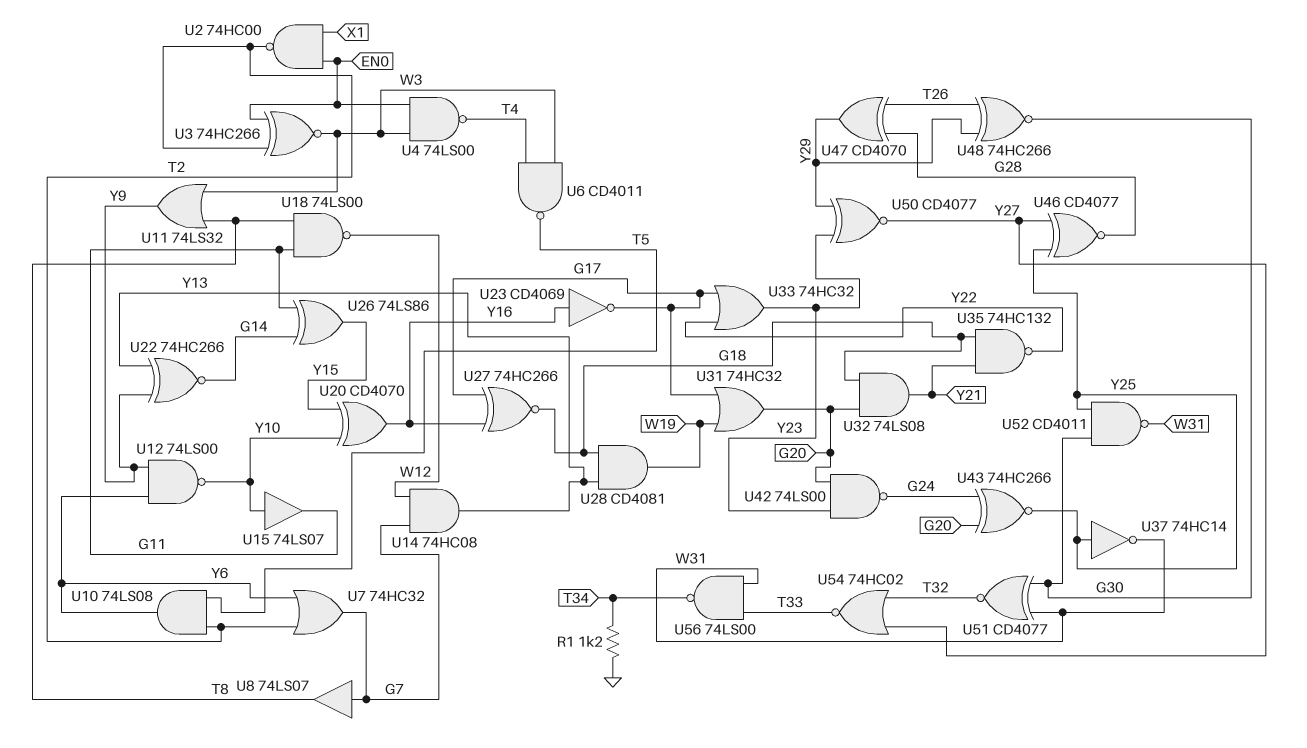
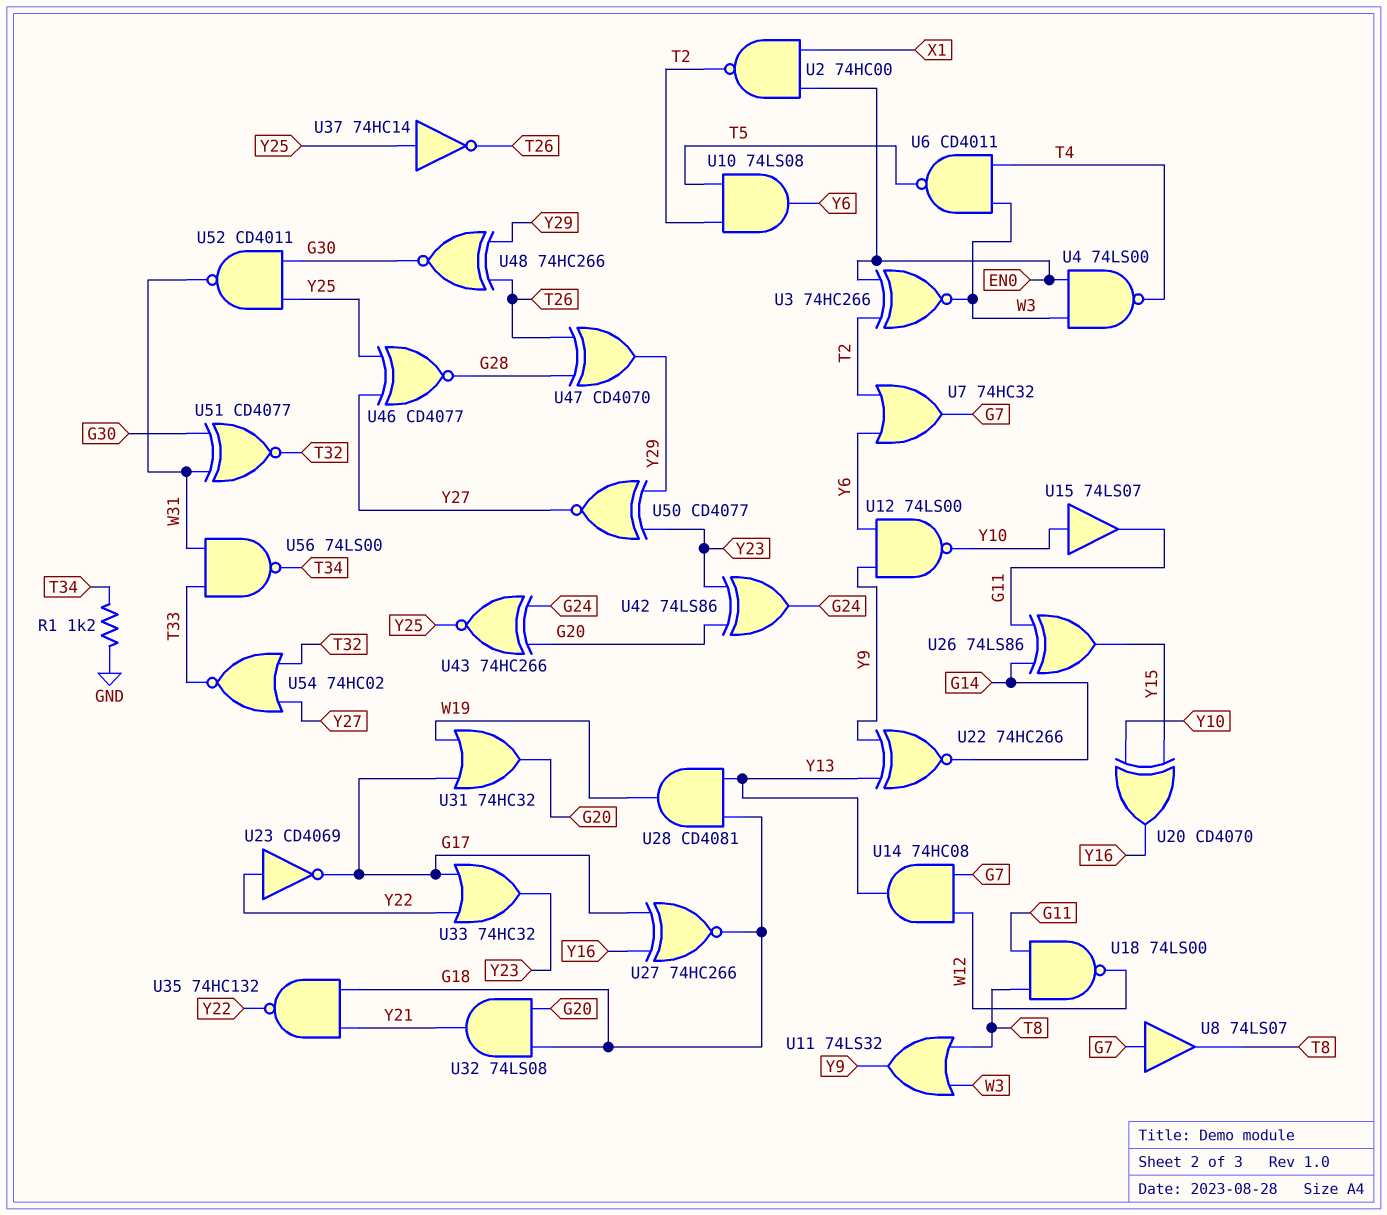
U23: NOT CD4069 (in Y16, out G17) -> NOT CD4069 (in Y22, out G17)
U37: NOT 74HC14 (in Y25, out W31) -> NOT 74HC14 (in Y25, out T26)
U42: NAND 74LS00 (in G20, in Y23, out G24) -> XOR 74LS86 (in G20, in Y23, out G24)

